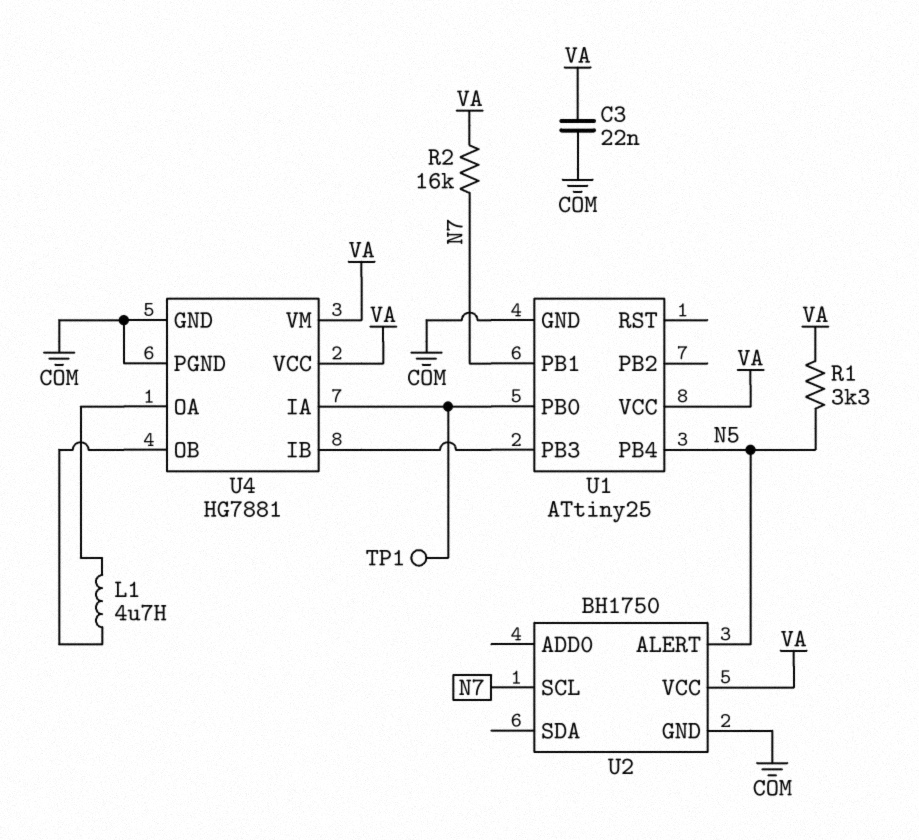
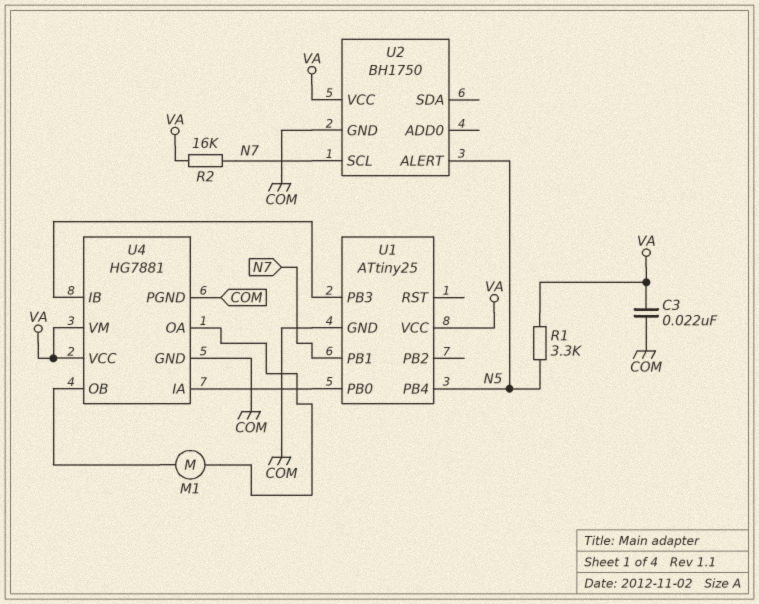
L1: 4.7uH (U4/OA, U4/OB) -> none
M1: none -> motor (U4/OA, U4/OB)
TP1: test point (U1/PB0) -> none

